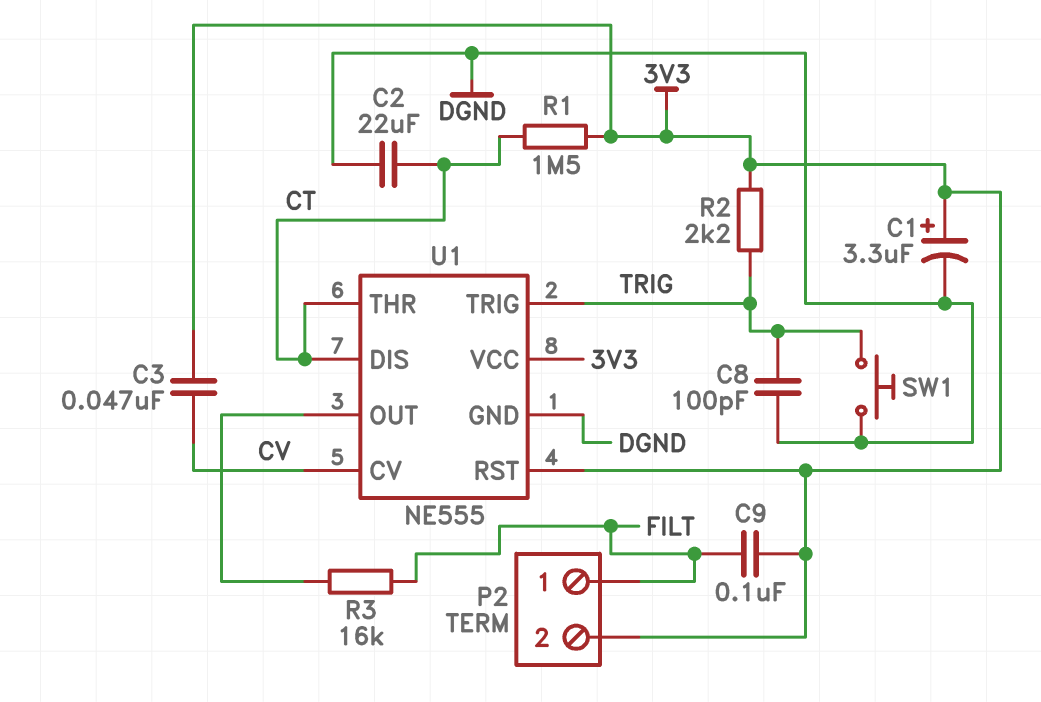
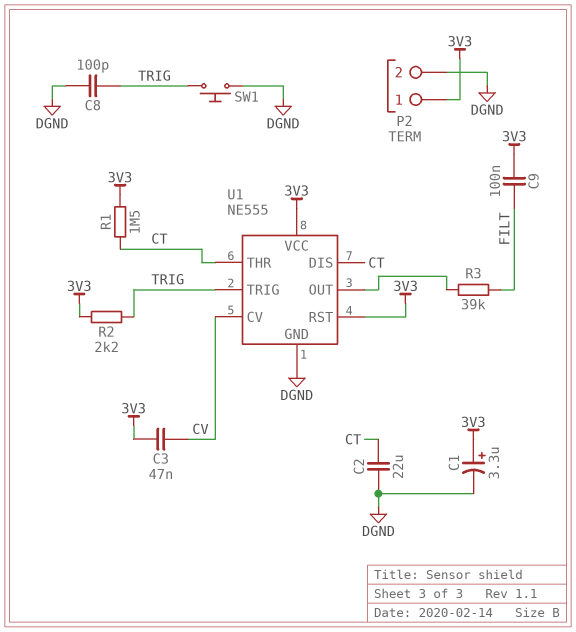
P2 pin 1: FILT -> 3V3
P2 pin 2: 3V3 -> DGND
R3: 16k (FILT, U1/OUT) -> 39k (FILT, U1/OUT)

